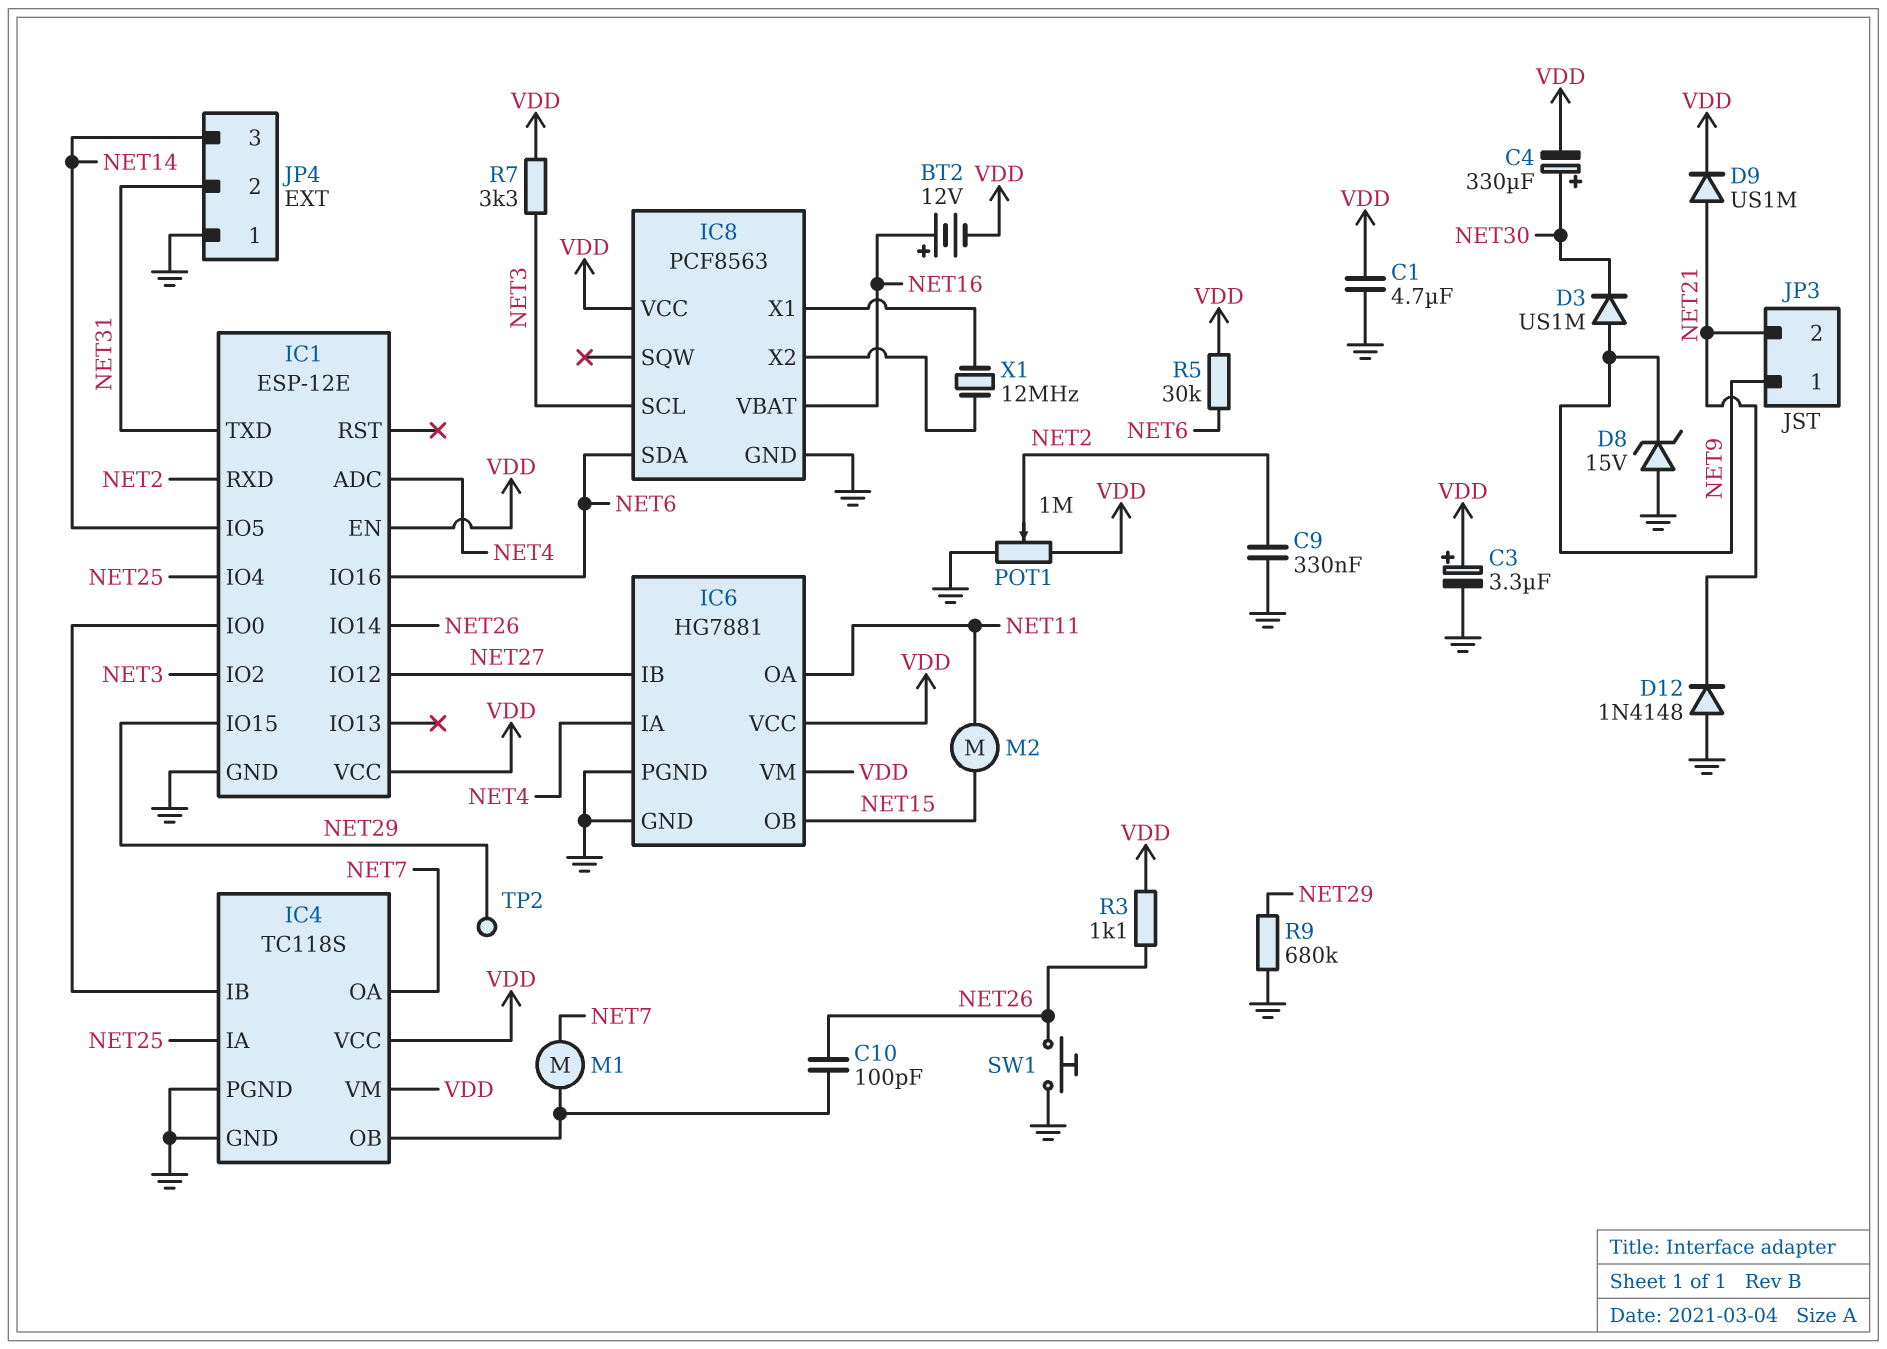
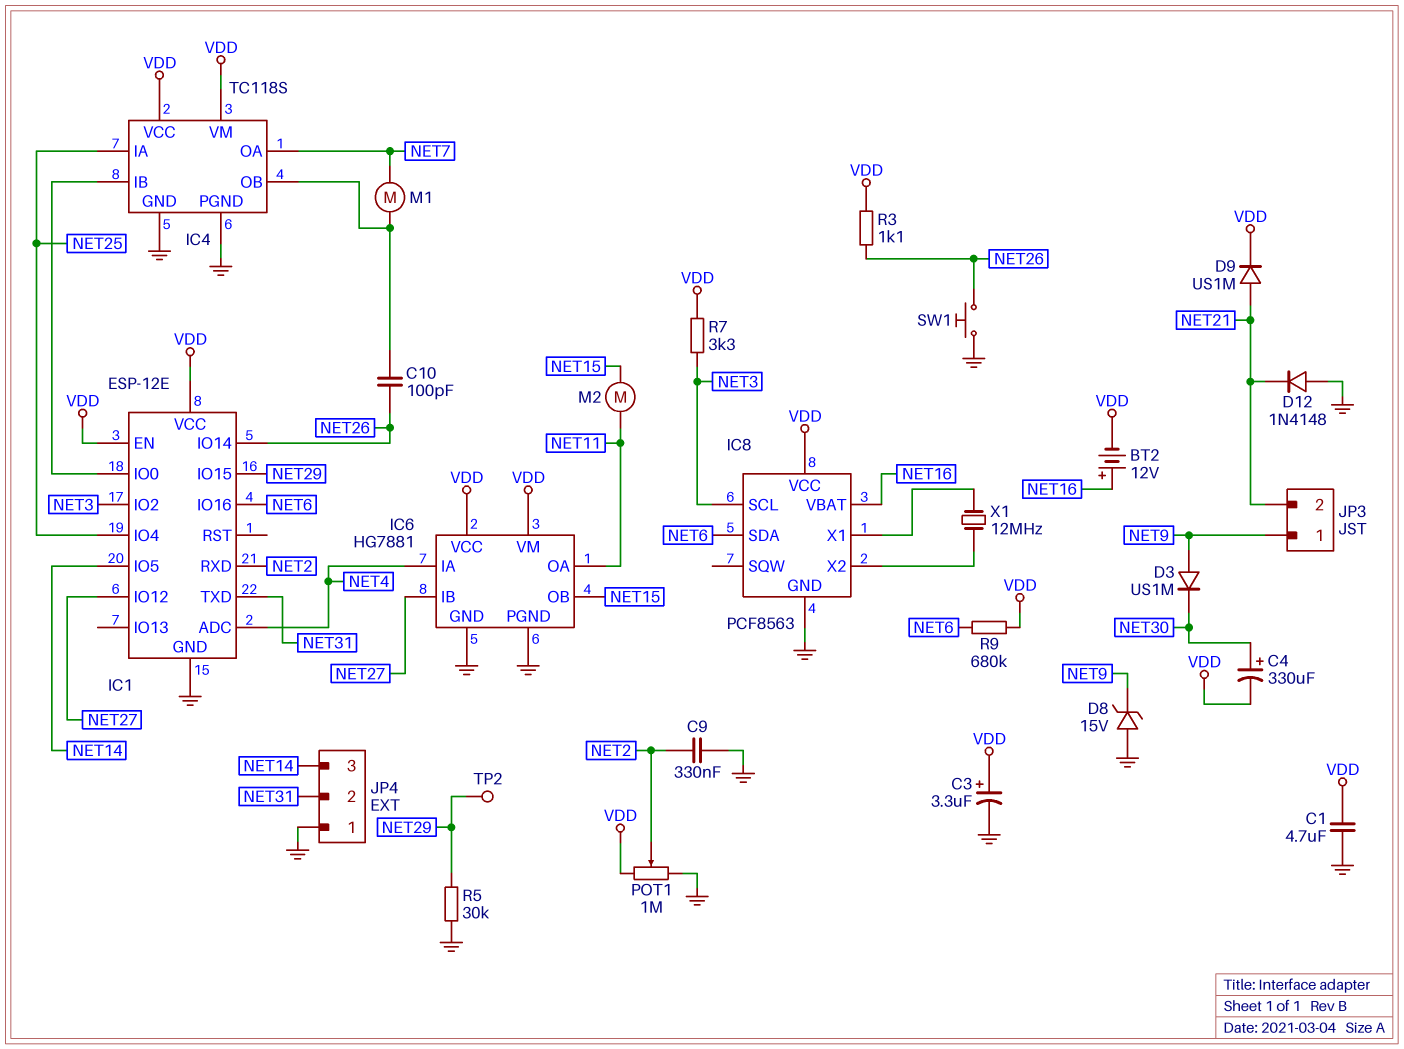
R5: 30k (NET6, VDD) -> 30k (GND, NET29)
R9: 680k (GND, NET29) -> 680k (NET6, VDD)

